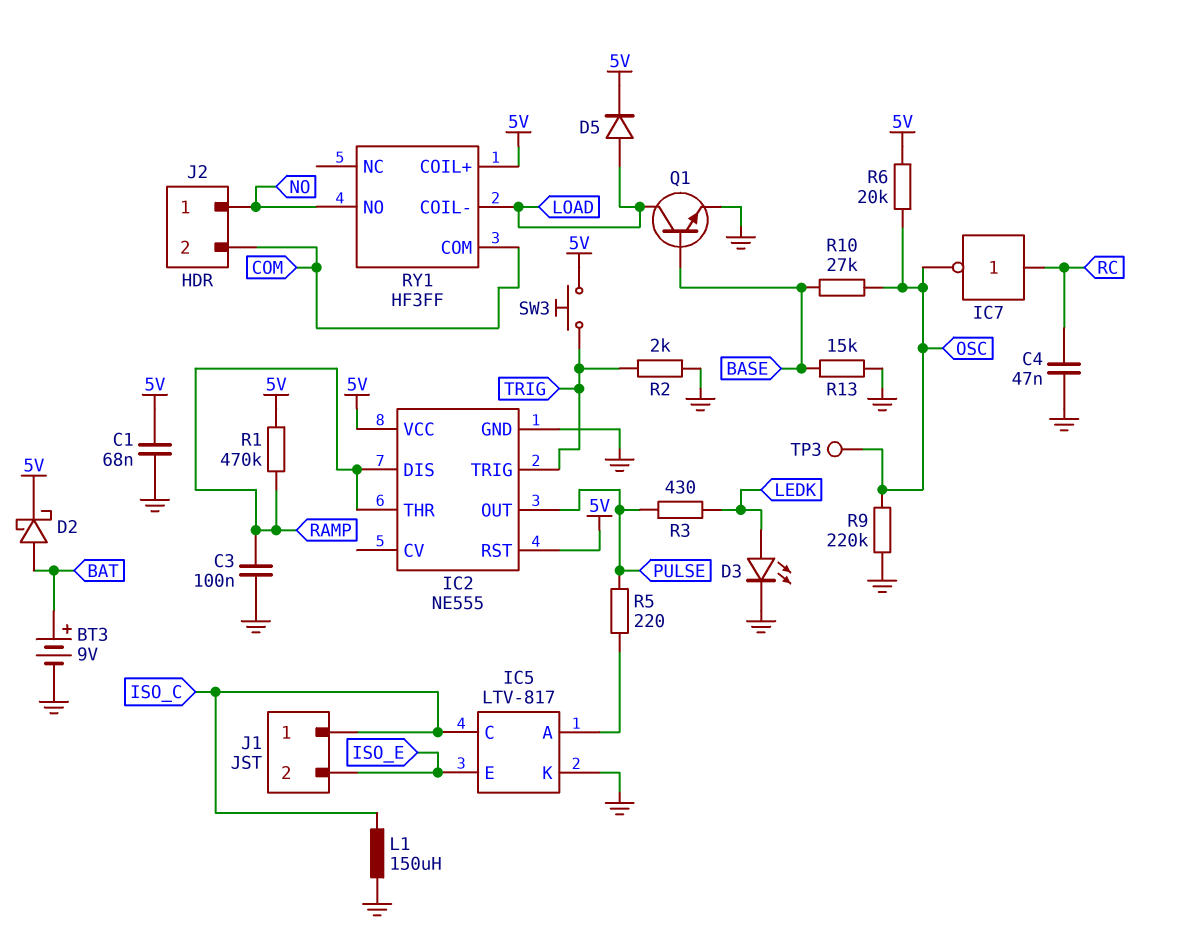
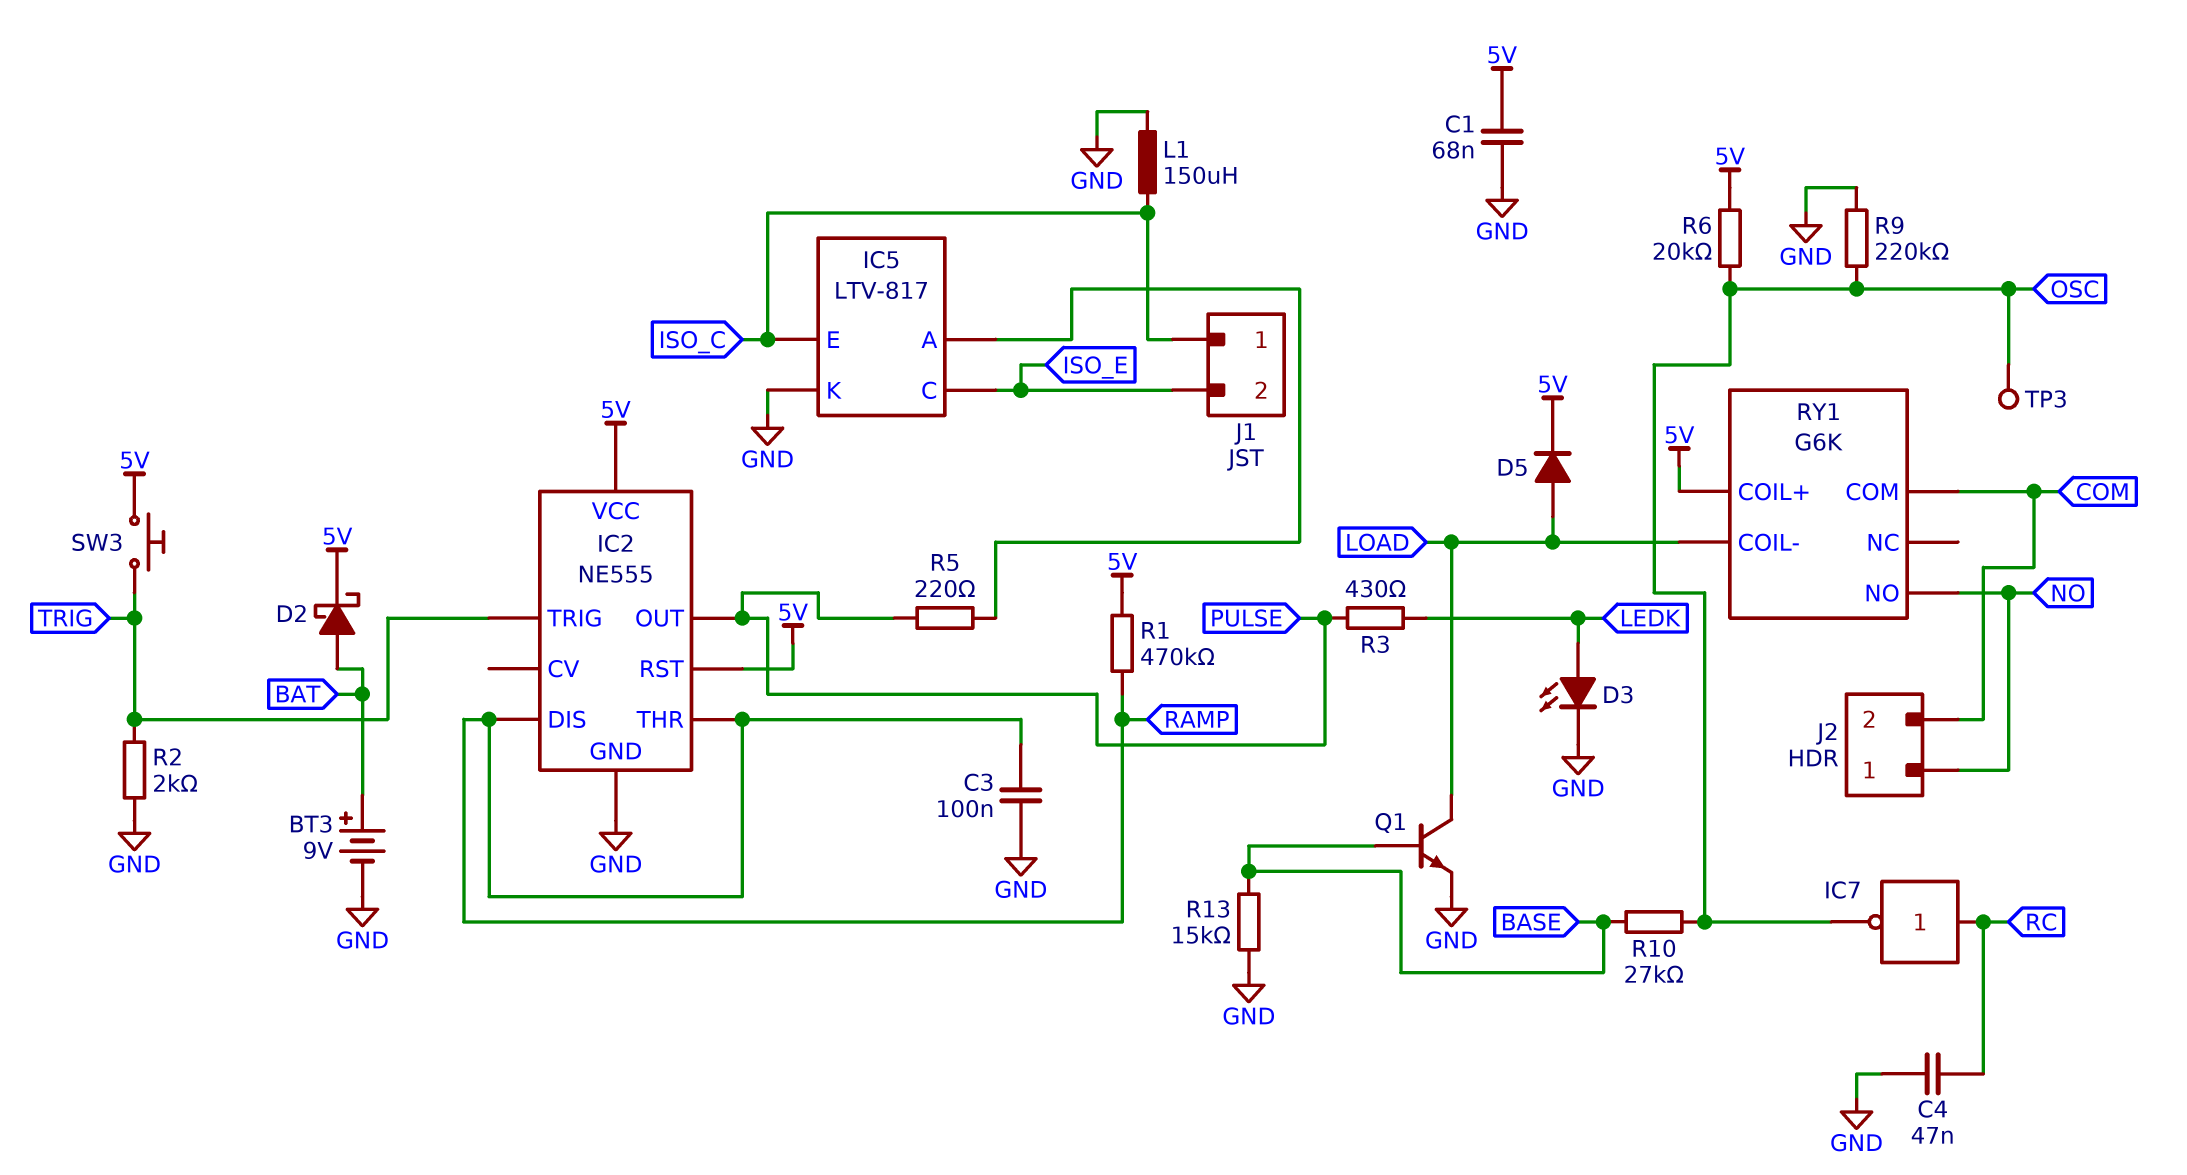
IC5 pin C: ISO_C -> ISO_E
IC5 pin E: ISO_E -> ISO_C
RY1: HF3FF -> G6K

